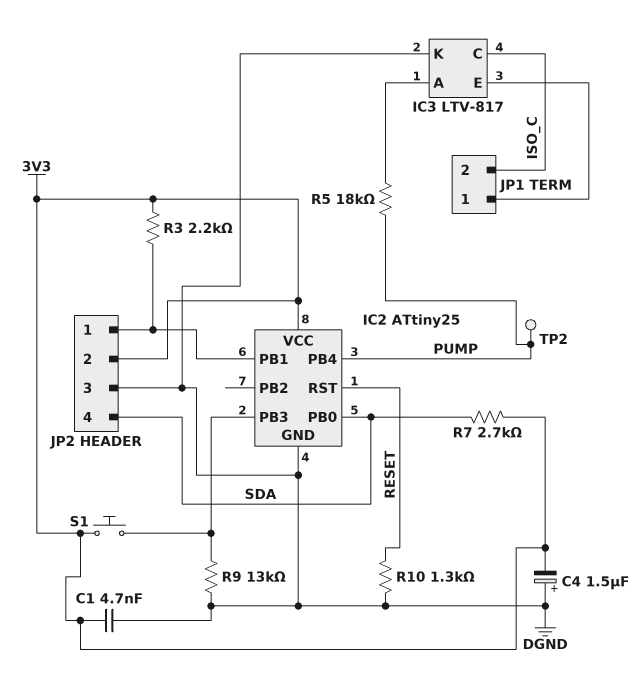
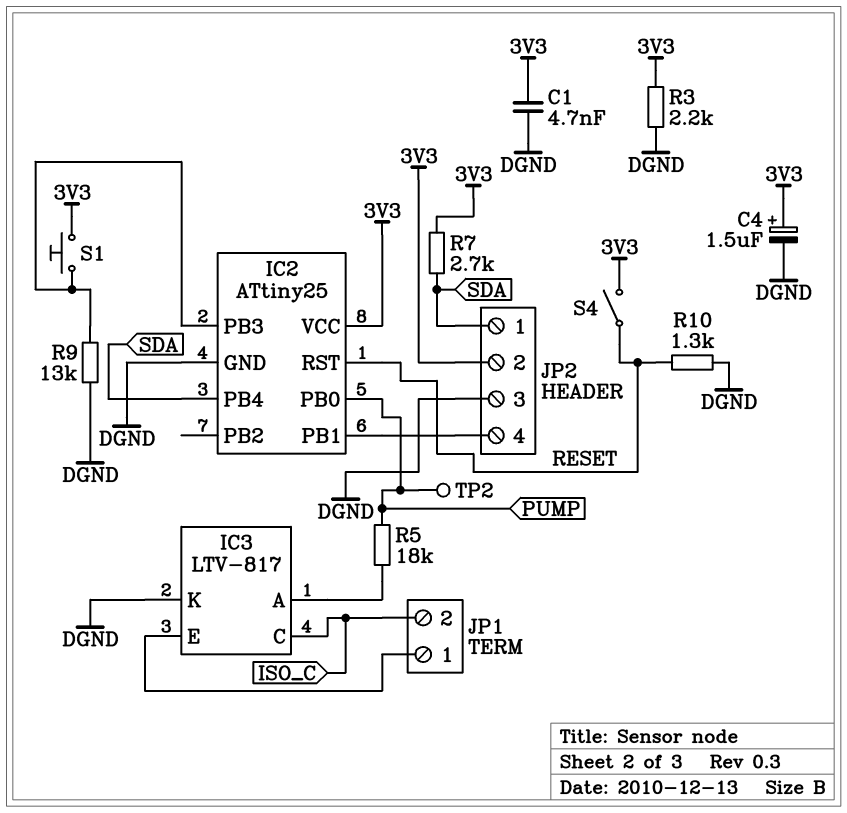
C4: 1.5uF (plus DGND, minus 3V3) -> 1.5uF (plus 3V3, minus DGND)
IC2 pin PB0: SDA -> PUMP
IC2 pin PB4: PUMP -> SDA
JP2 pin 1: IC2/PB1 -> SDA
JP2 pin 4: SDA -> IC2/PB1
R3: 2.2k (3V3, IC2/PB1) -> 2.2k (3V3, DGND)
S4: none -> switch (3V3, RESET)

